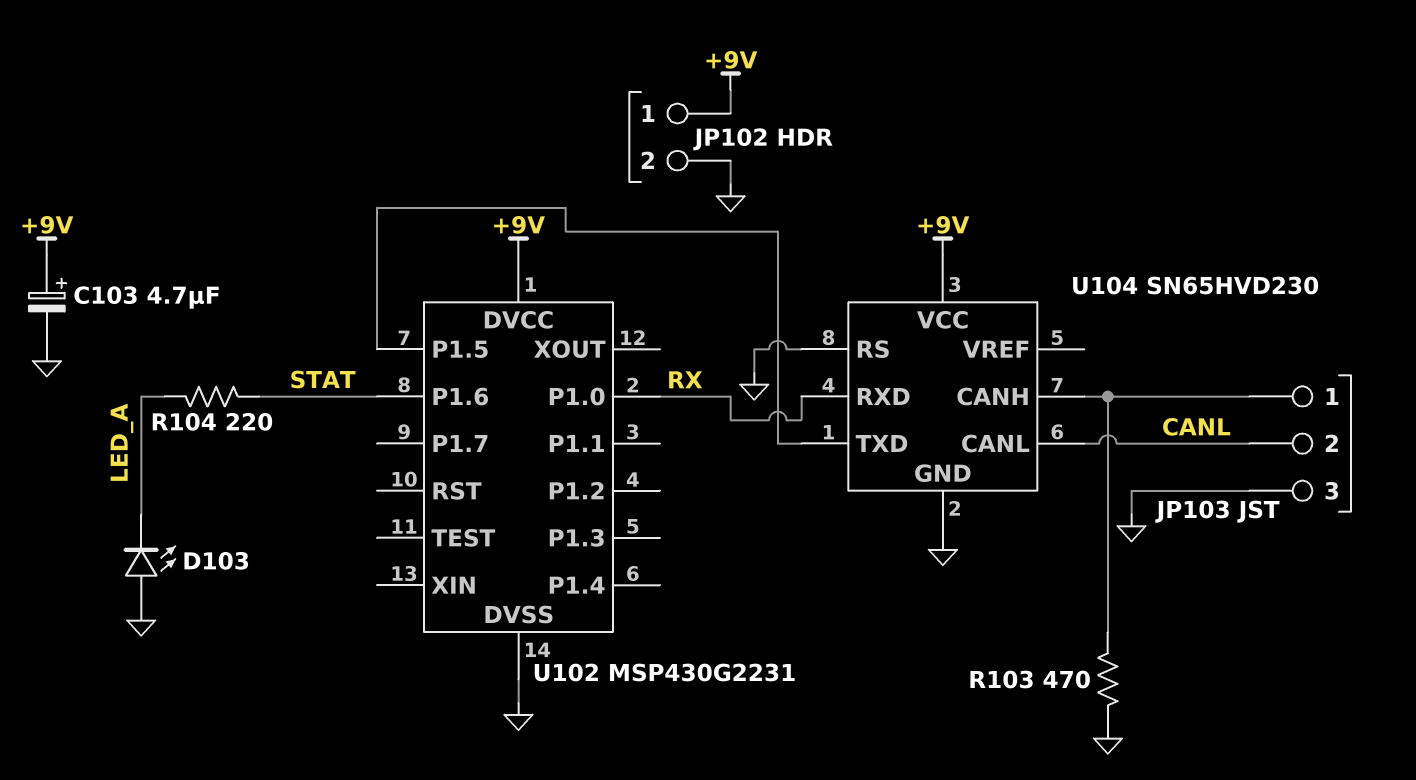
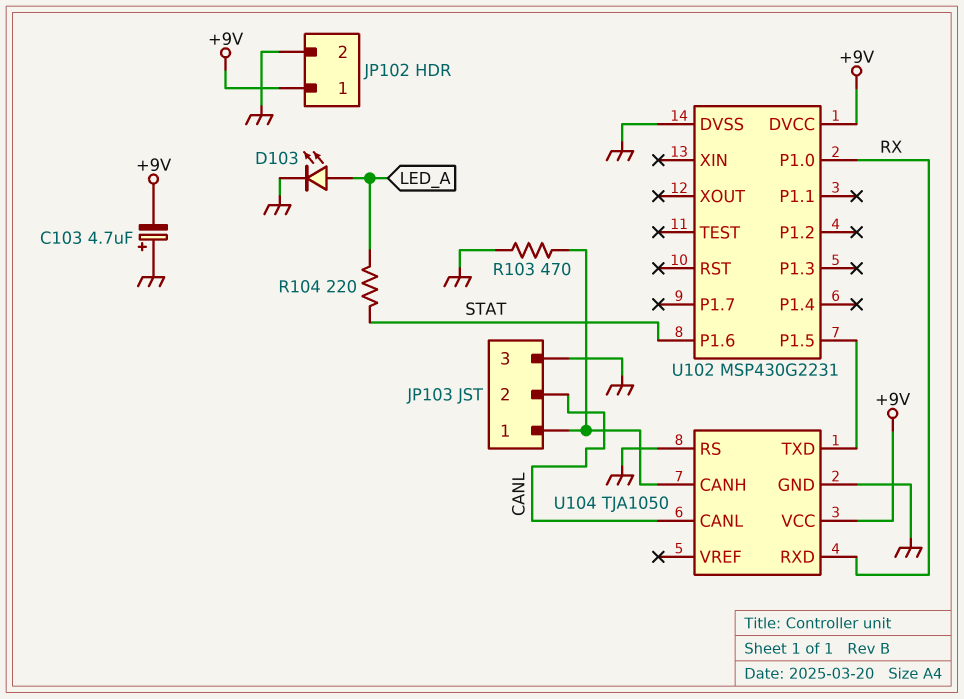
C103: 4.7uF (plus +9V, minus GND) -> 4.7uF (plus GND, minus +9V)
D103: LED (A GND, K LED_A) -> LED (A LED_A, K GND)
U104: SN65HVD230 -> TJA1050

